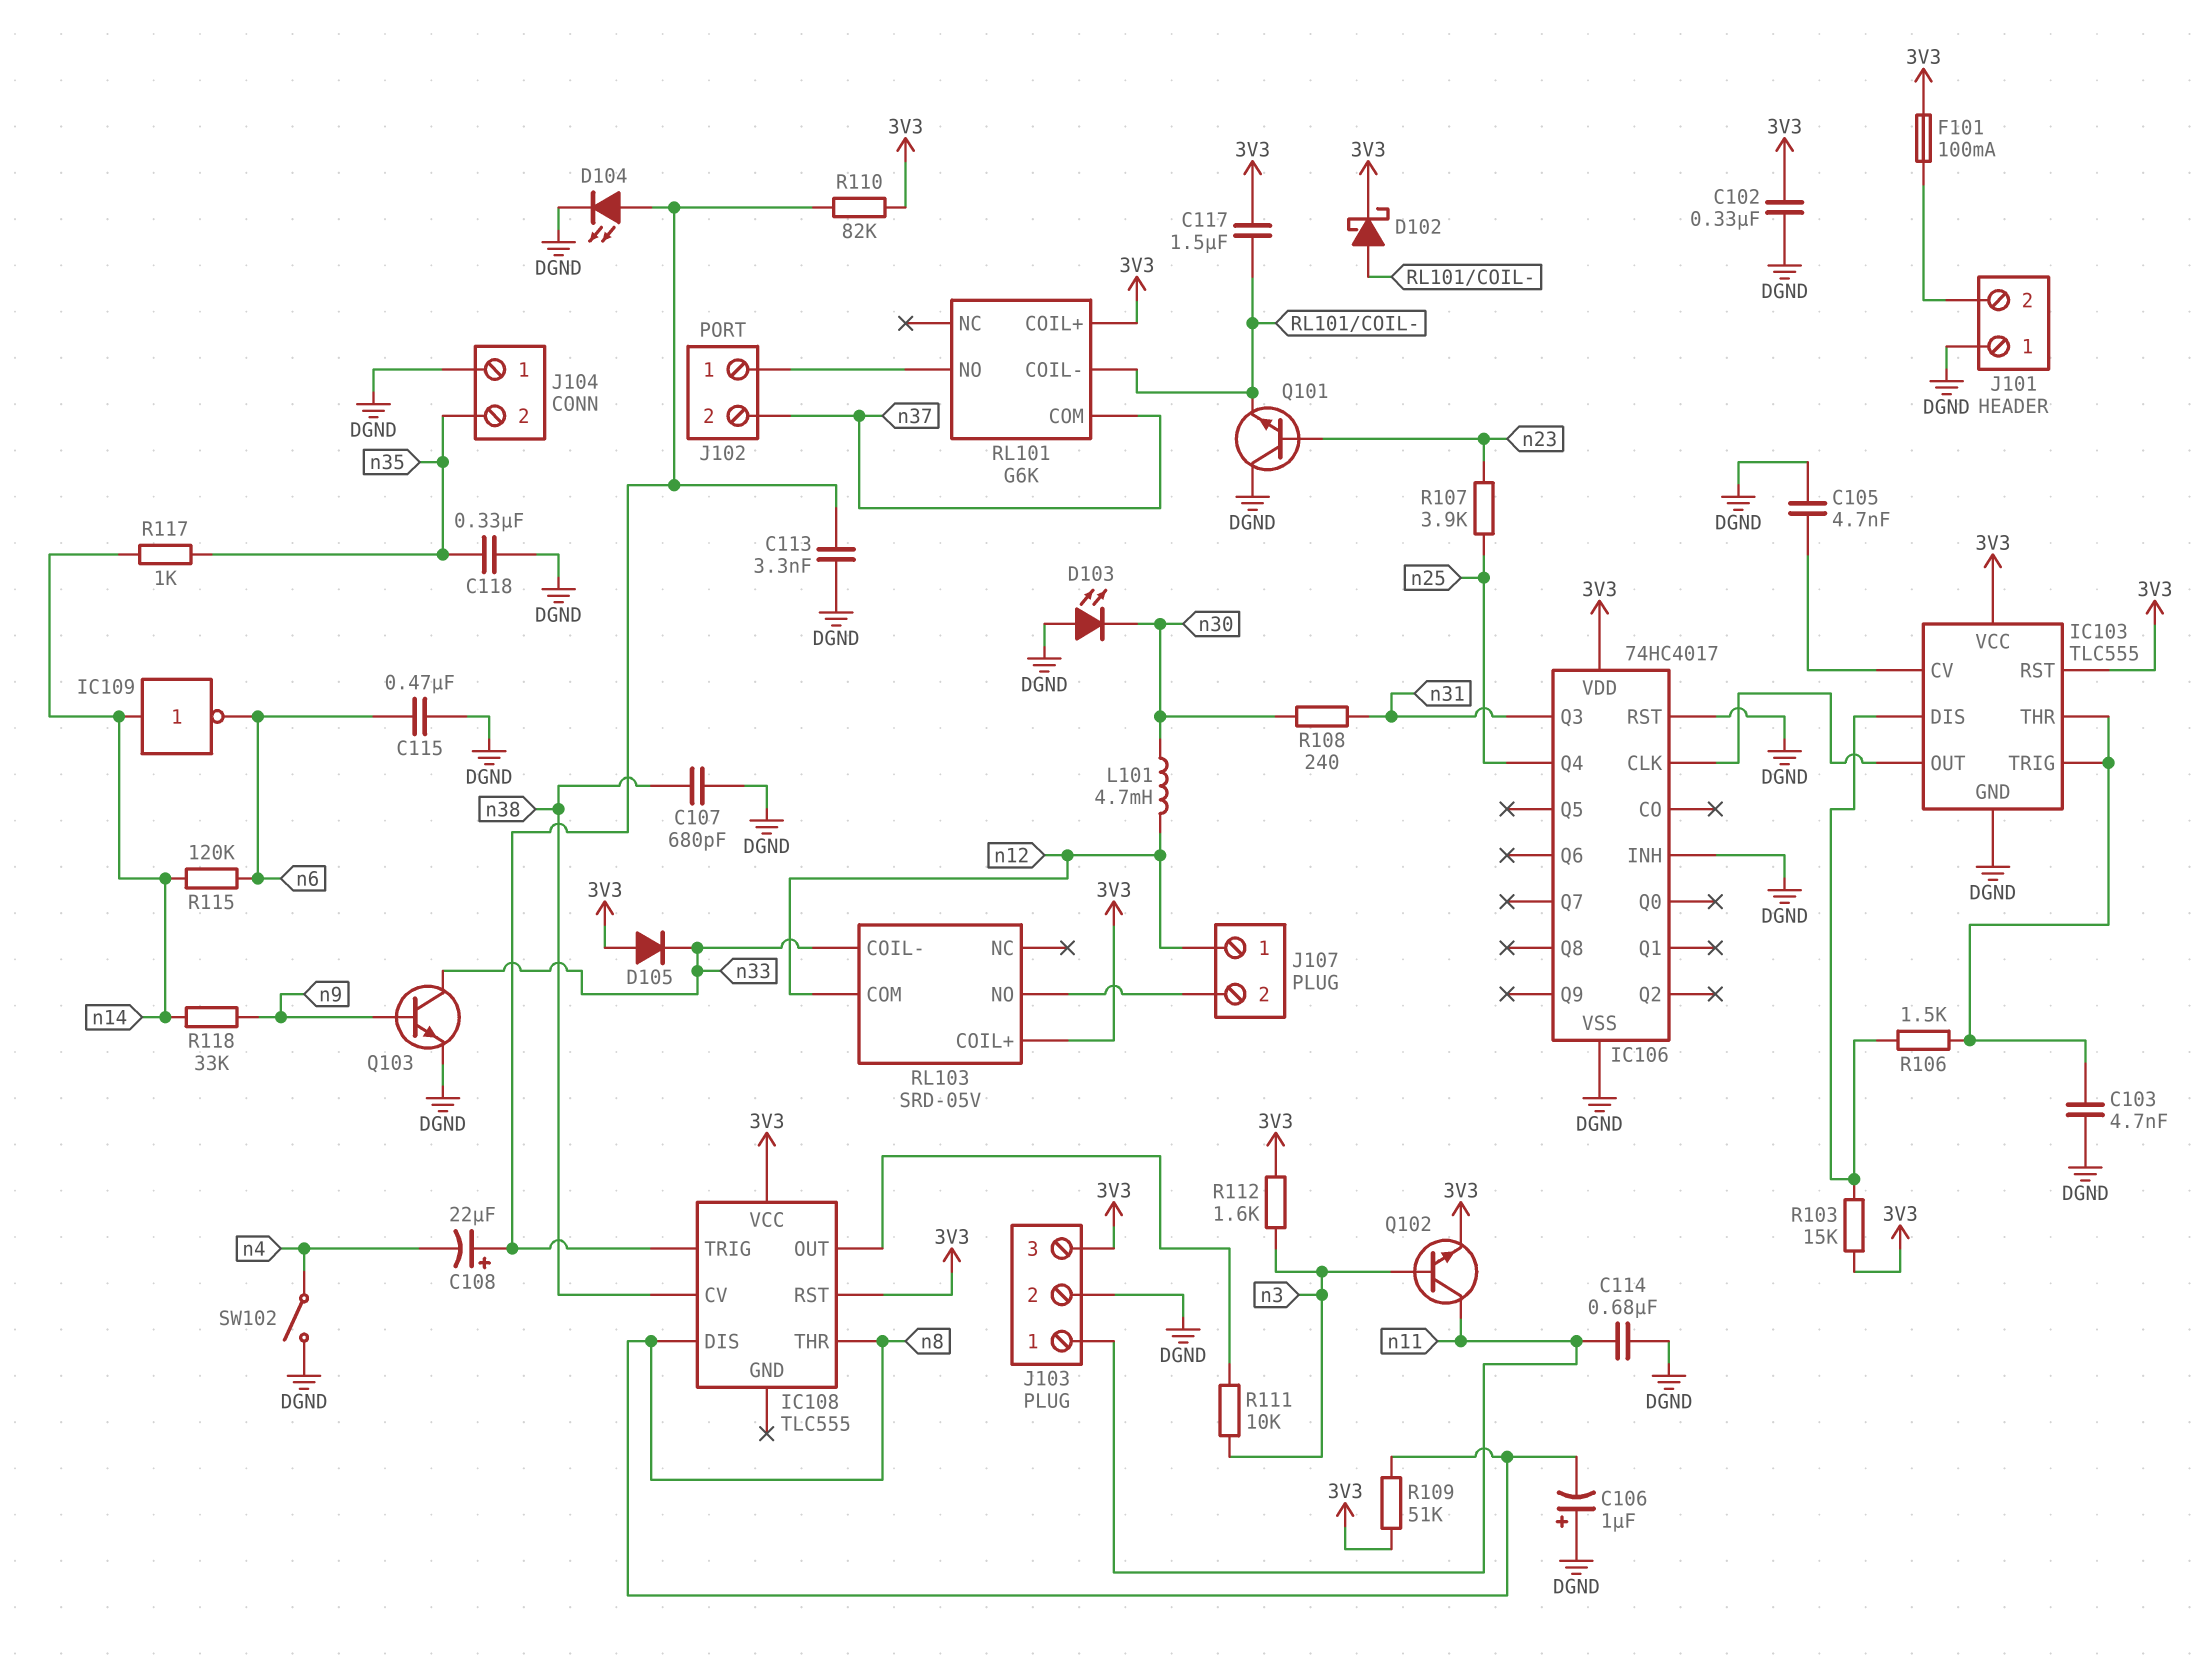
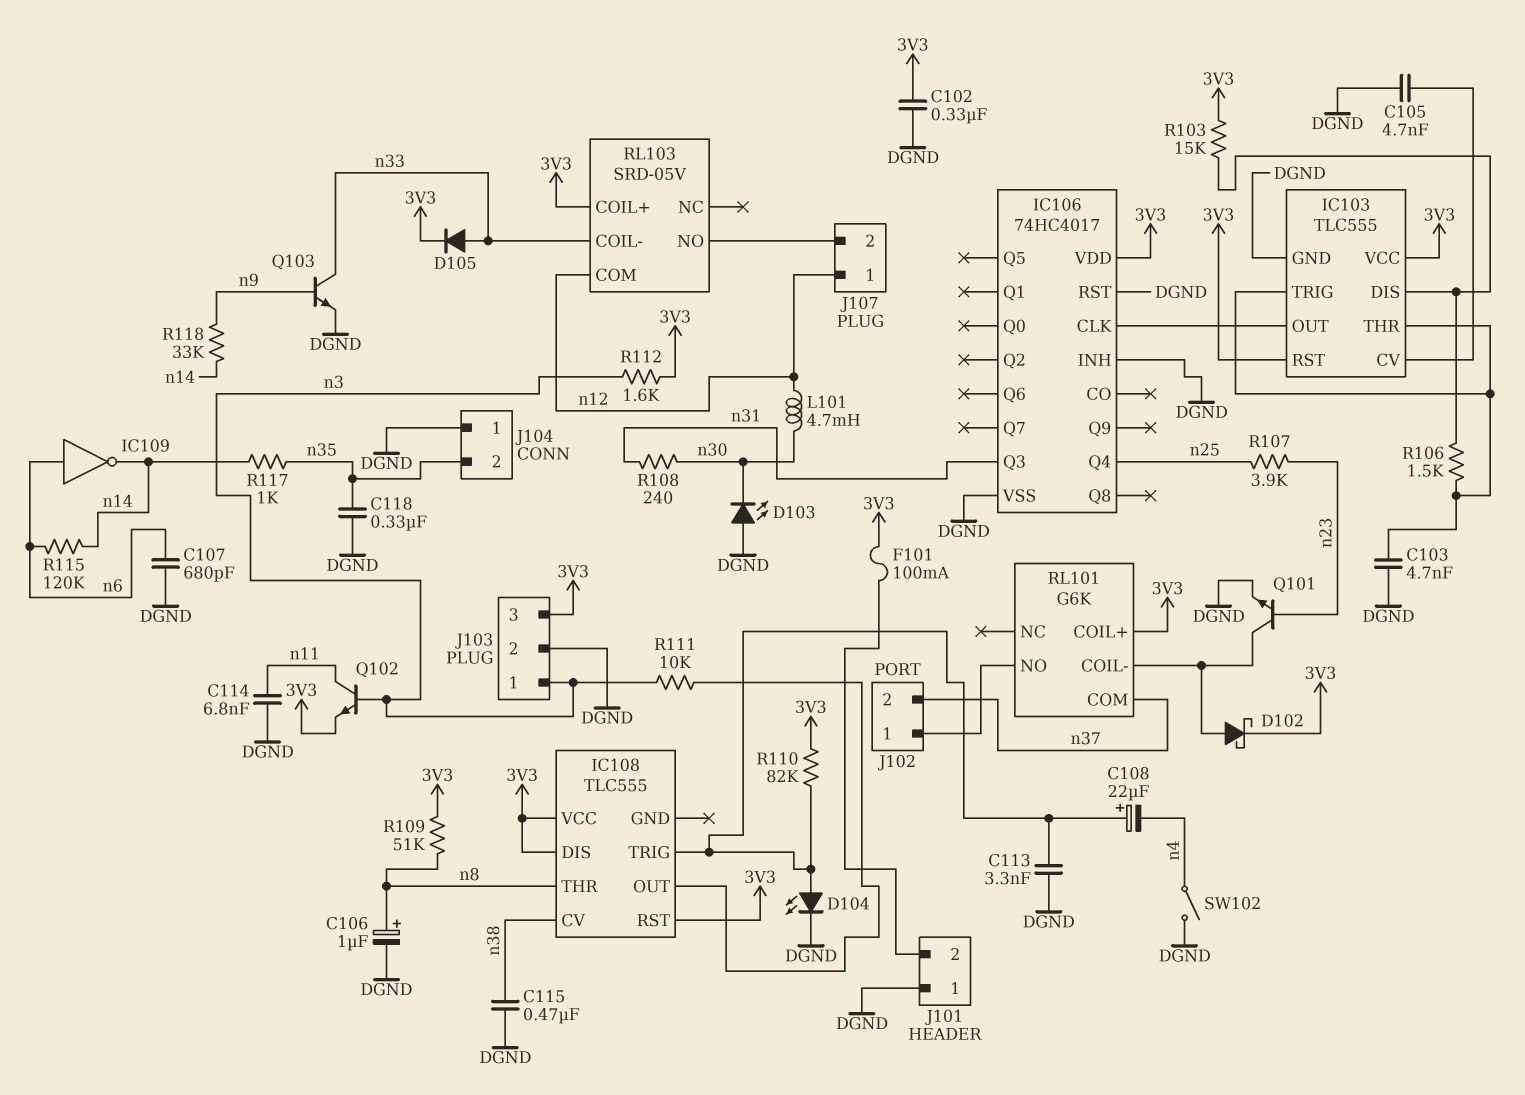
C106: 1uF (plus DGND, minus n8) -> 1uF (plus n8, minus DGND)
C107: 680pF (DGND, n38) -> 680pF (DGND, n6)
C114: 680nF (DGND, n11) -> 6.8nF (DGND, n11)
C115: 470nF (DGND, n6) -> 470nF (DGND, n38)
C117: 1.5uF (3V3, RL101/COIL-) -> none
D105: diode (A 3V3, K n33) -> diode (A n33, K 3V3)
IC108 pin DIS: n8 -> 3V3
IC109: NOT (in n14, out n6) -> NOT (in n6, out n14)
J103 pin 1: n11 -> n3
Q101: NPN (B n23, C DGND, E RL101/COIL-) -> NPN (B n23, C RL101/COIL-, E DGND)

